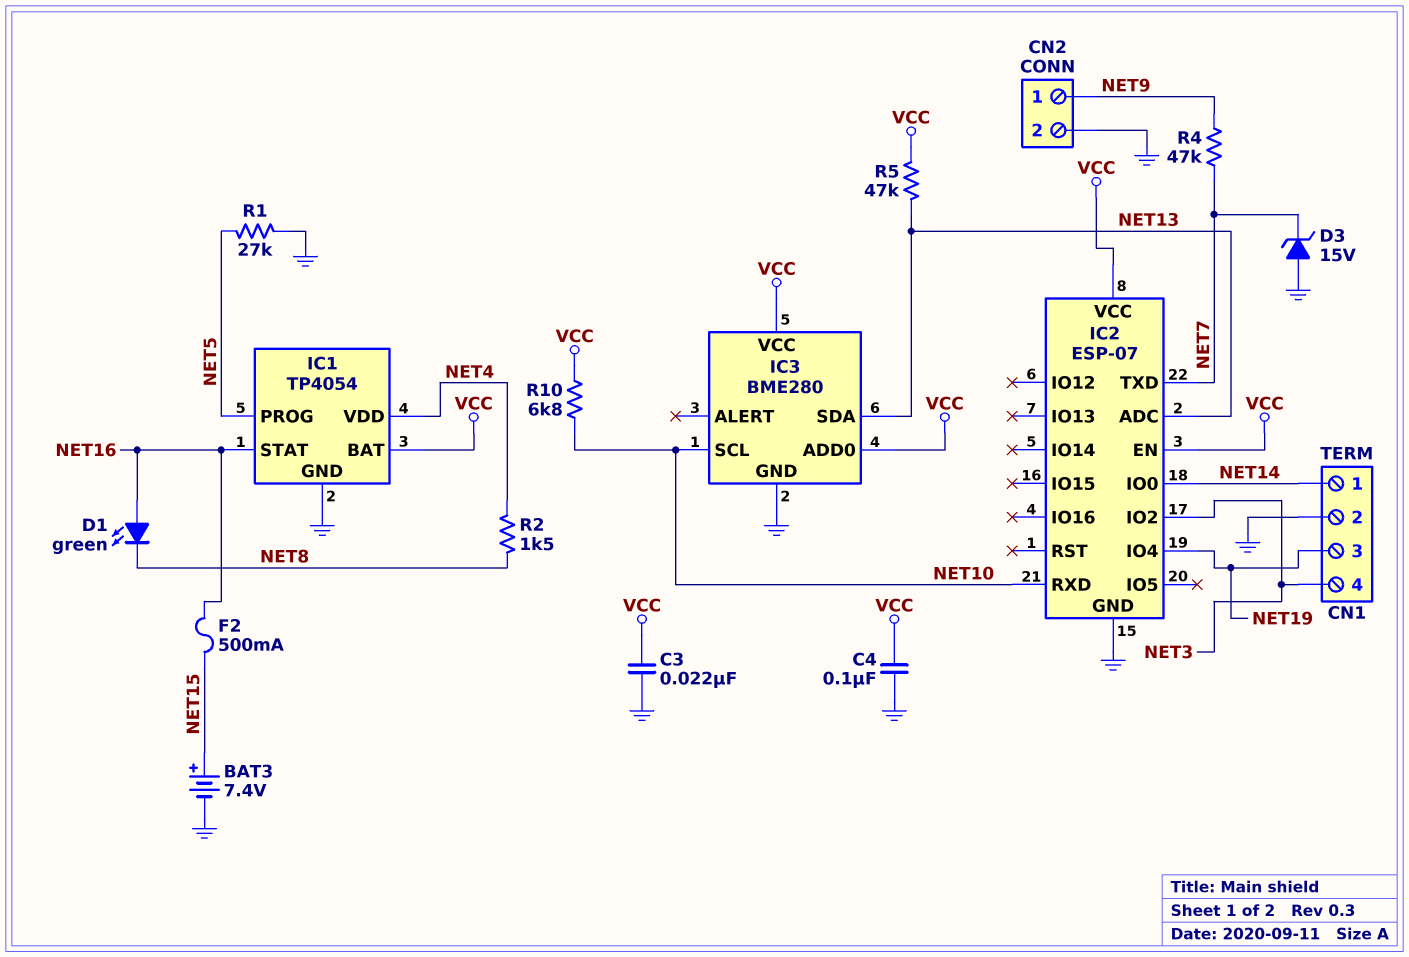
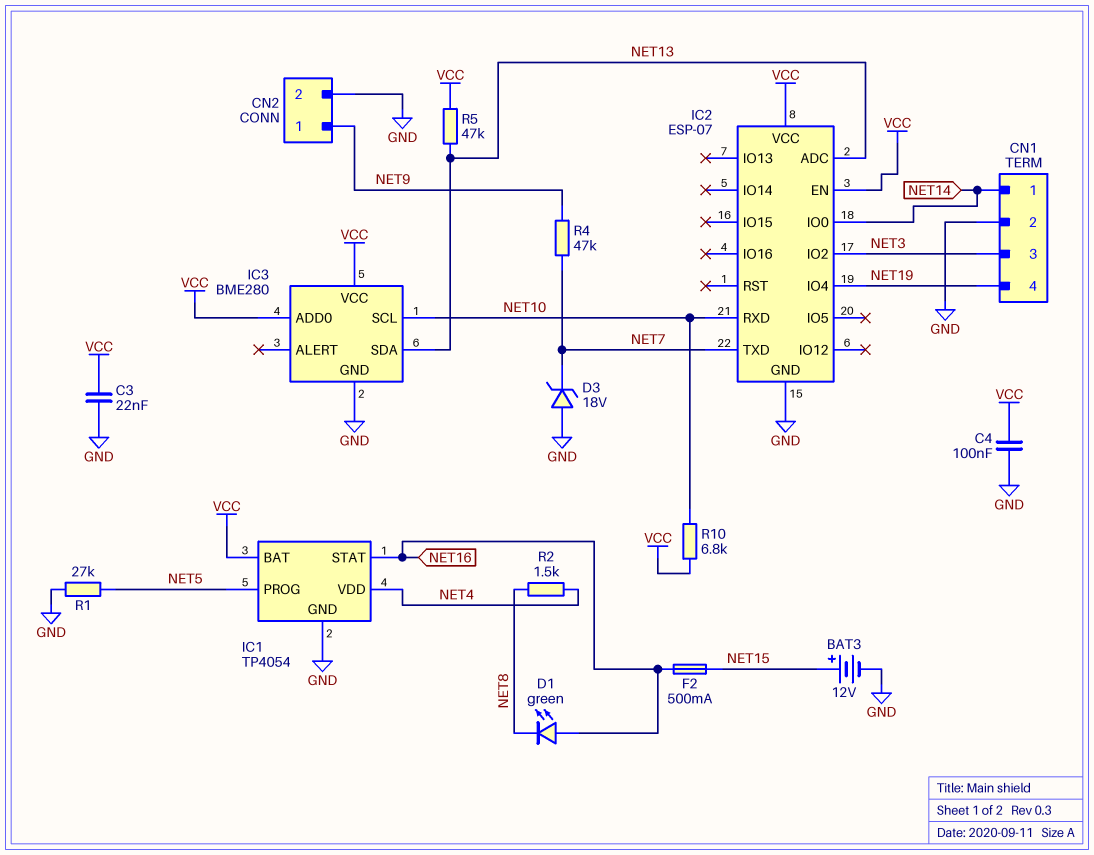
BAT3: 7.4V (plus NET15, minus GND) -> 12V (plus NET15, minus GND)
CN1 pin 3: NET19 -> NET3
CN1 pin 4: NET3 -> NET19
D3: zener 15V (A GND, K NET7) -> zener 18V (A GND, K NET7)

